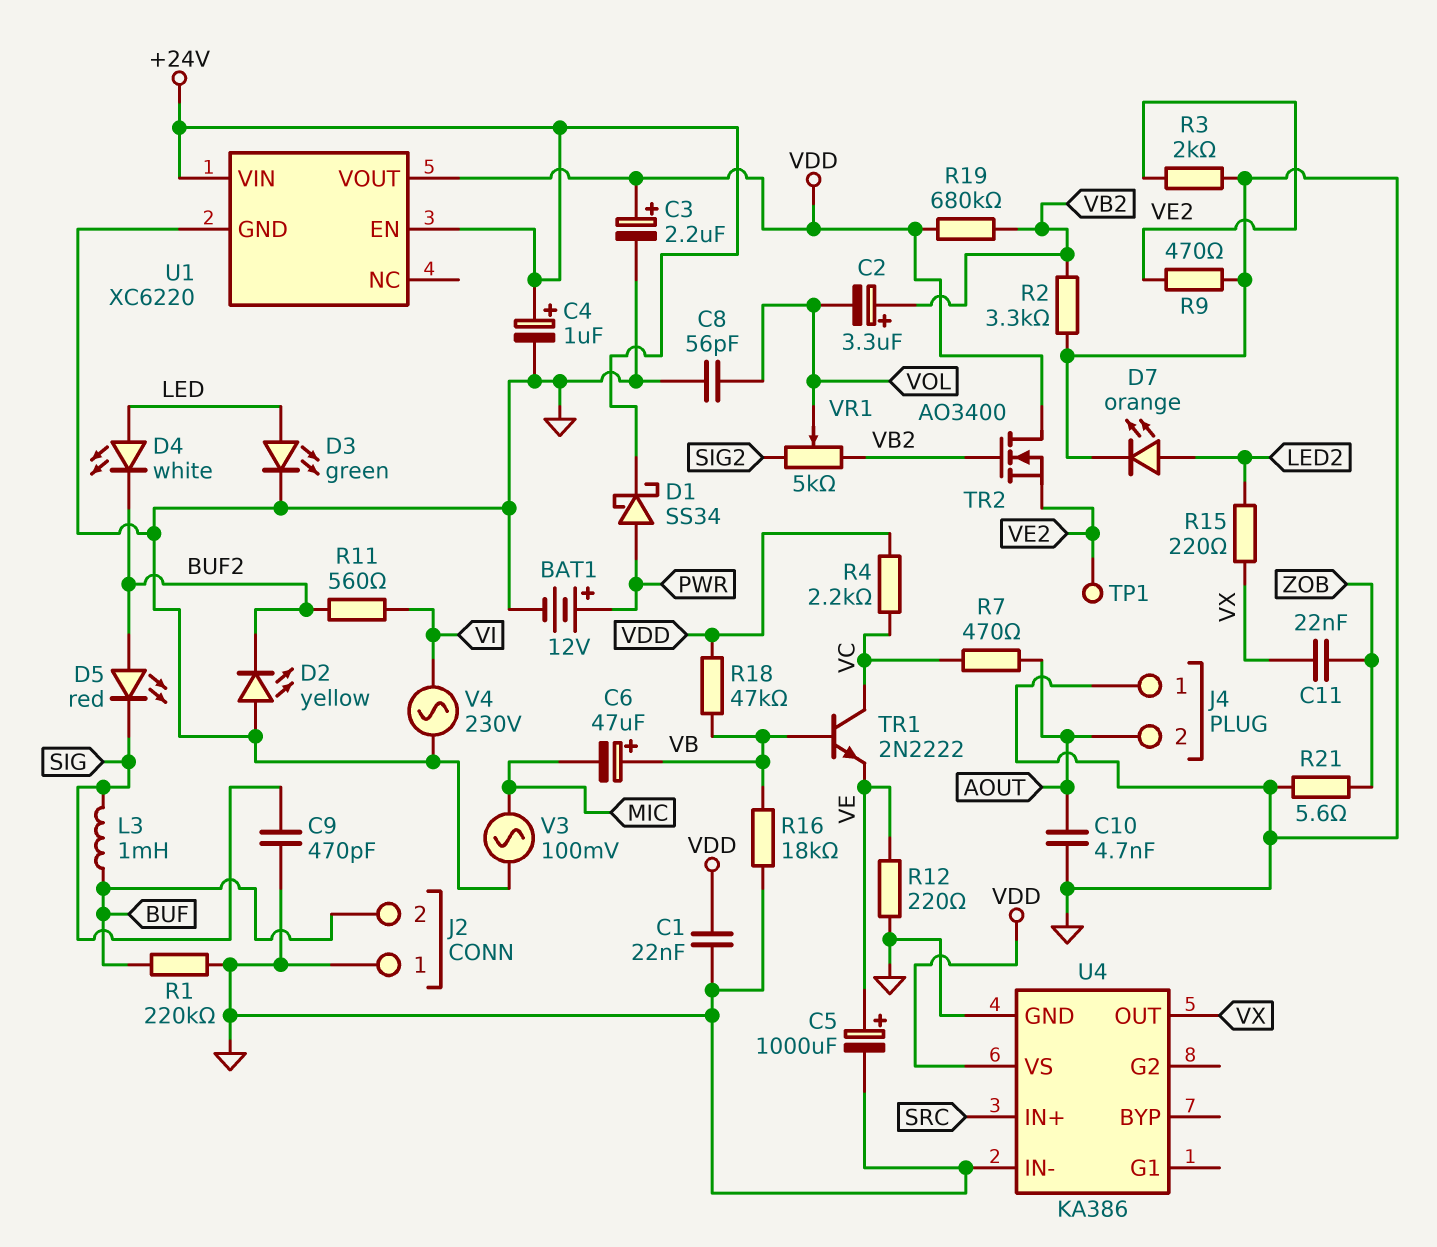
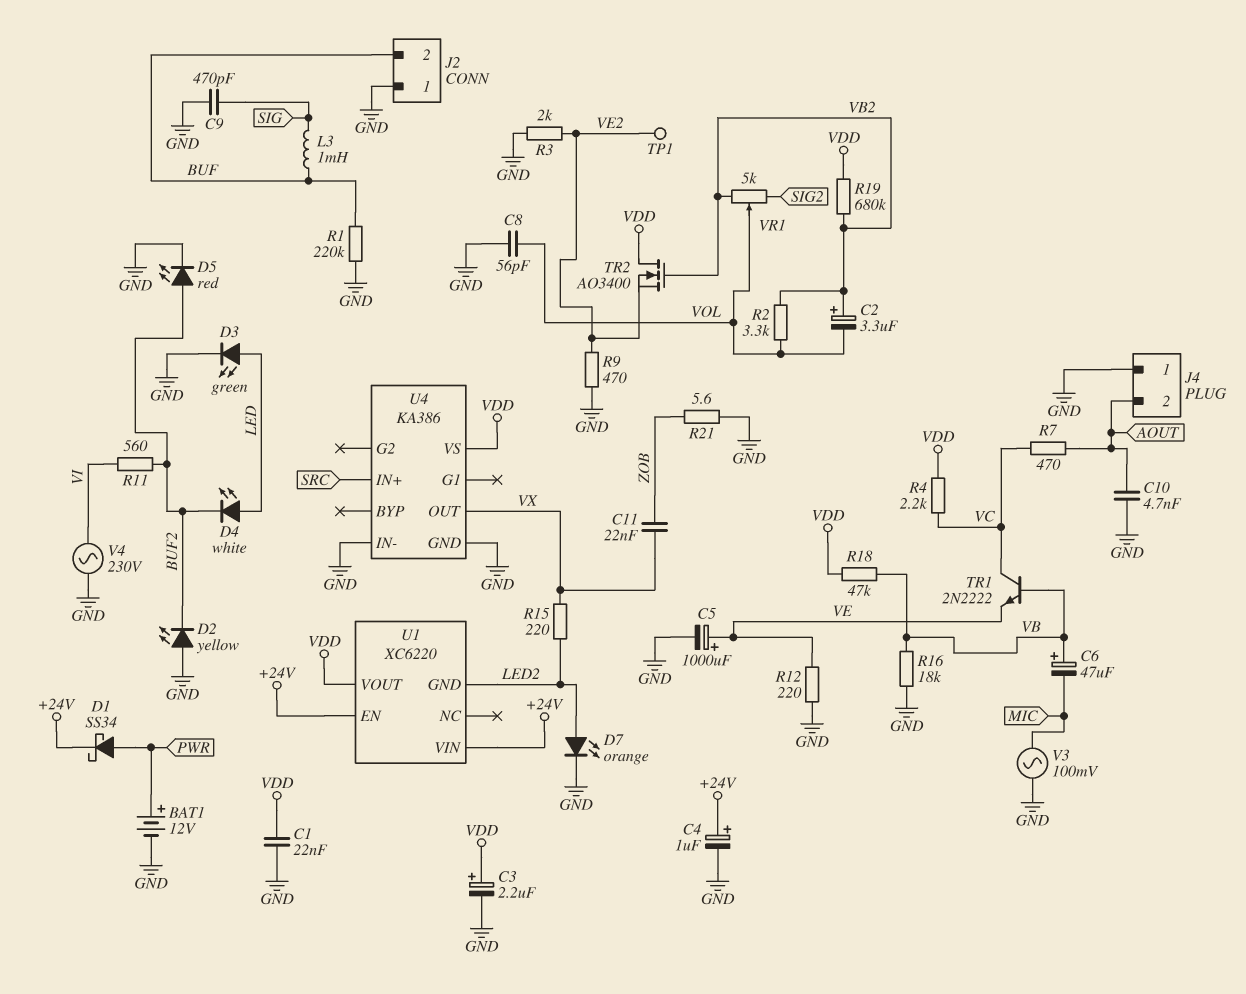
D5: LED red (A BUF2, K SIG) -> LED red (A BUF2, K GND)
R2: 3.3k (GND, VB2) -> 3.3k (VB2, VOL)
U1 pin GND: GND -> LED2

